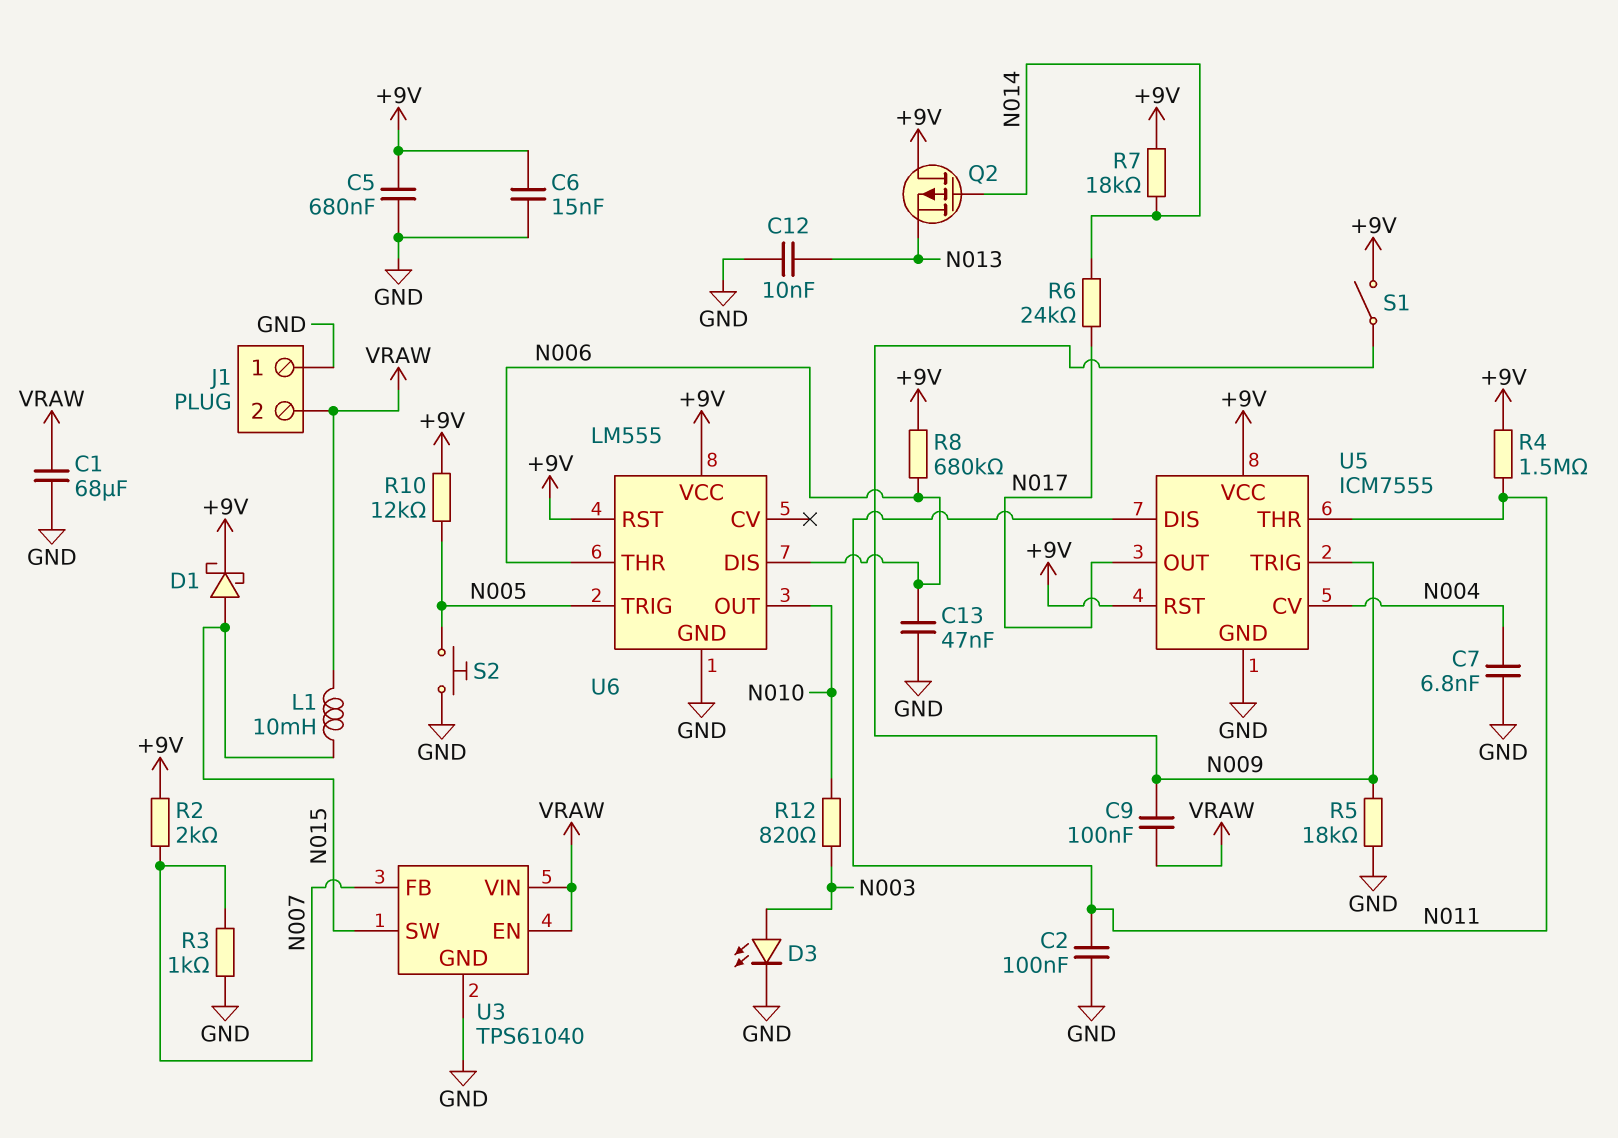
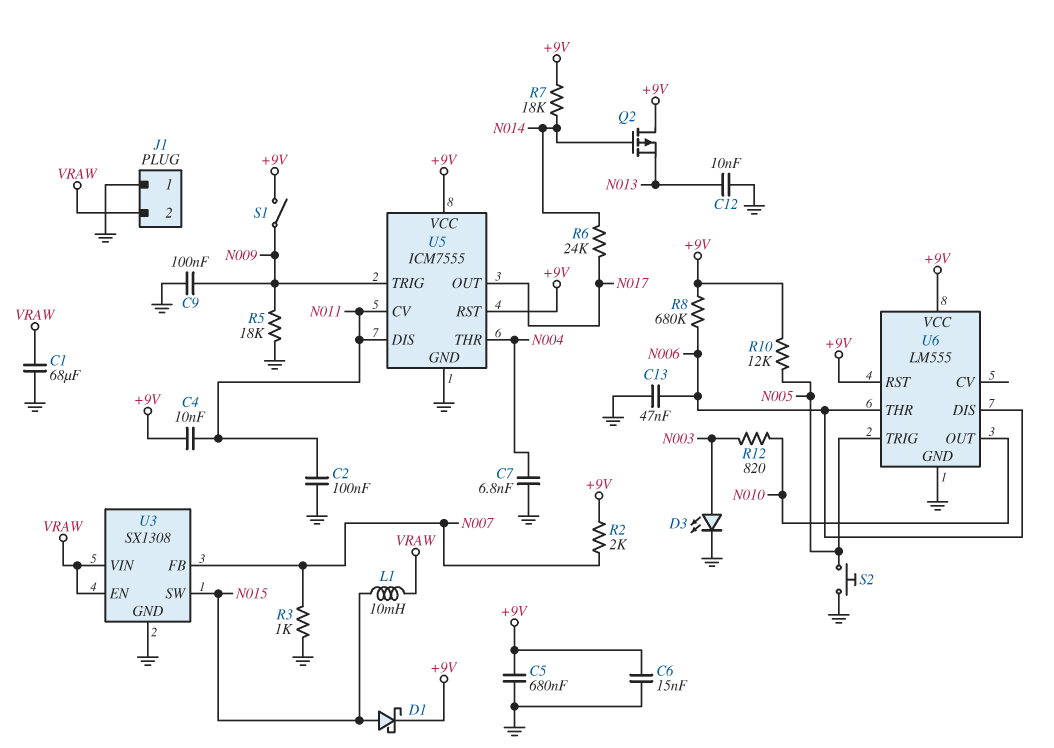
C4: none -> 10nF (+9V, N011)
C9: 100nF (N009, VRAW) -> 100nF (GND, N009)
R4: 1.5M (+9V, N011) -> none
U3: TPS61040 -> SX1308
U5 pin CV: N004 -> N011
U5 pin THR: N011 -> N004

